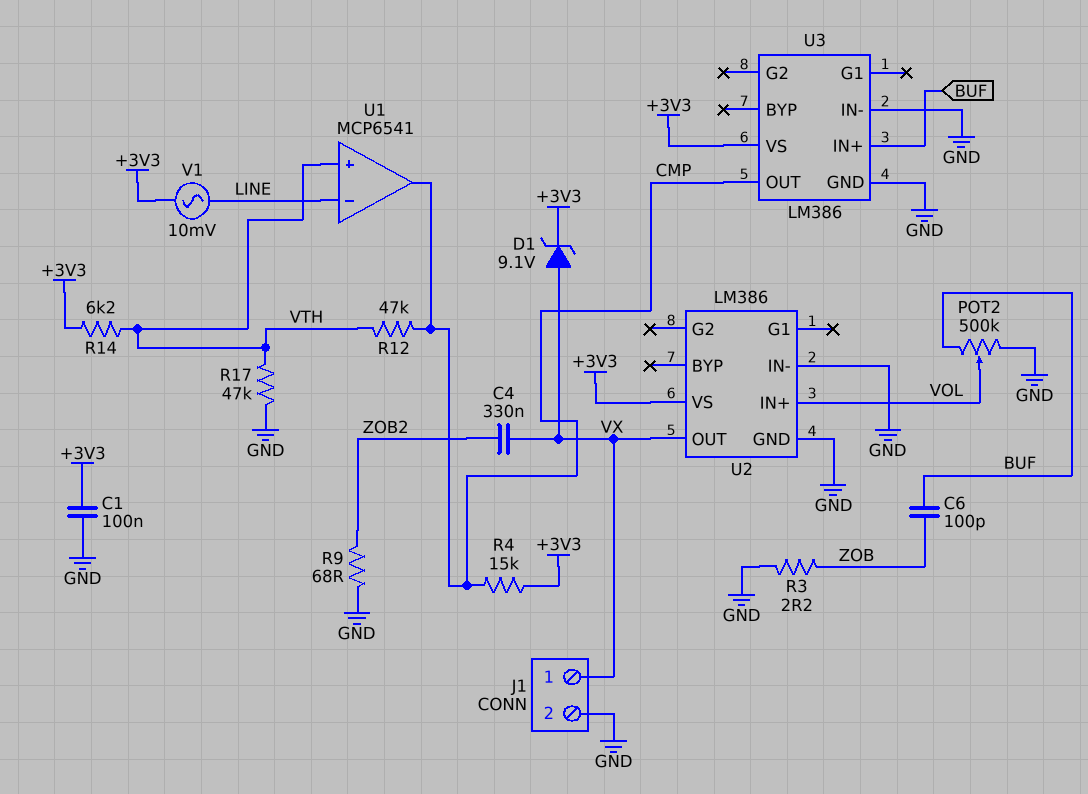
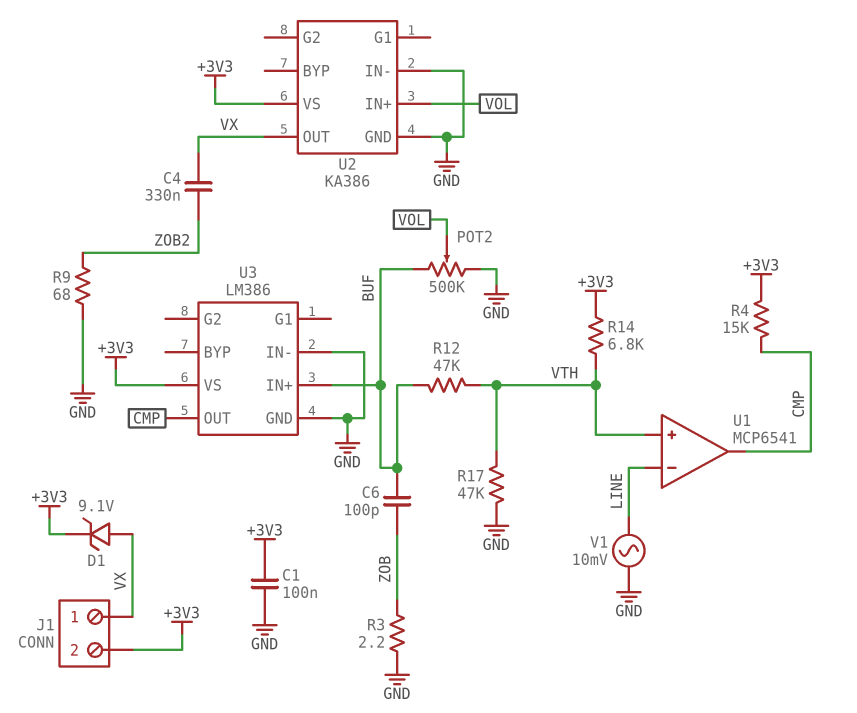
J1 pin 2: GND -> +3V3
R12: 47k (CMP, VTH) -> 47k (BUF, VTH)
R14: 6.2k (+3V3, VTH) -> 6.8k (+3V3, VTH)
U2: LM386 -> KA386
V1: AC 10mV (+3V3, LINE) -> AC 10mV (GND, LINE)

